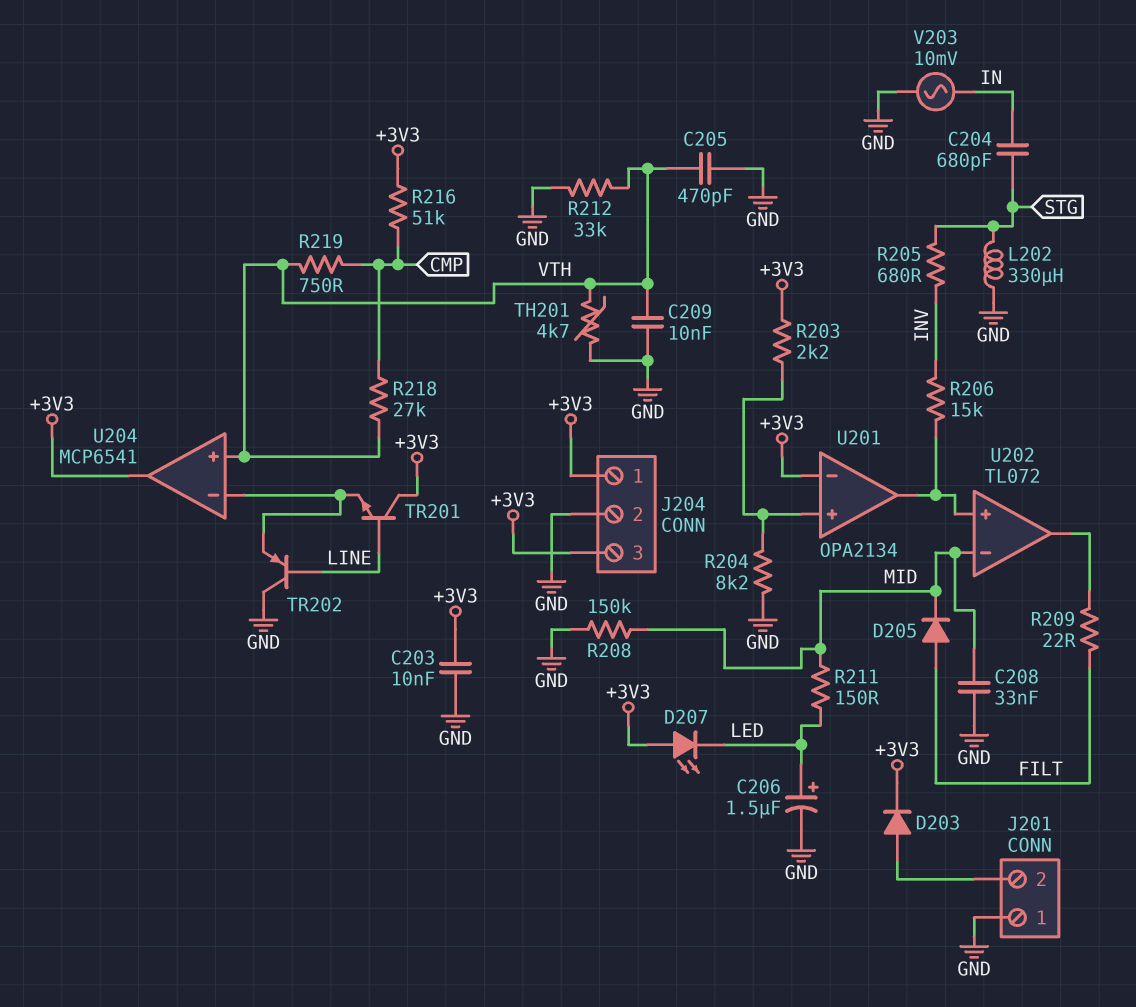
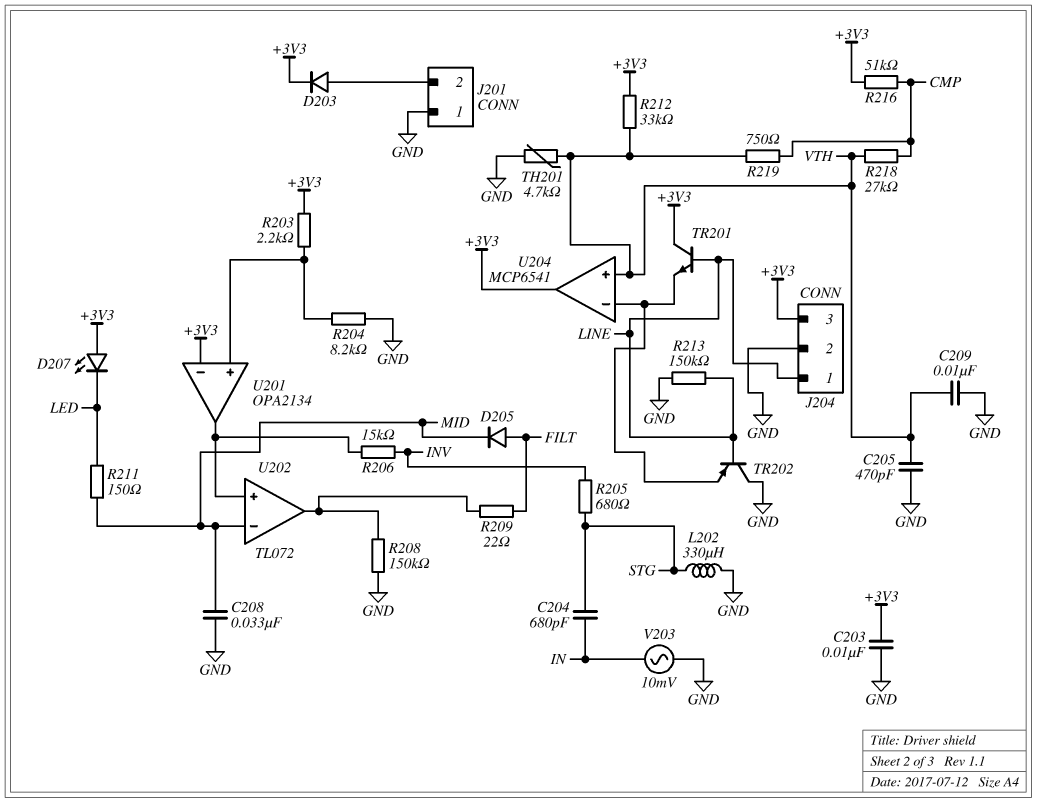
C206: 1.5uF (plus LED, minus GND) -> none
J204 pin 1: +3V3 -> LINE
R208: 150k (GND, MID) -> 150k (GND, U202/out)
R212: 33k (GND, VTH) -> 33k (+3V3, VTH)
R213: none -> 150k (GND, LINE)

